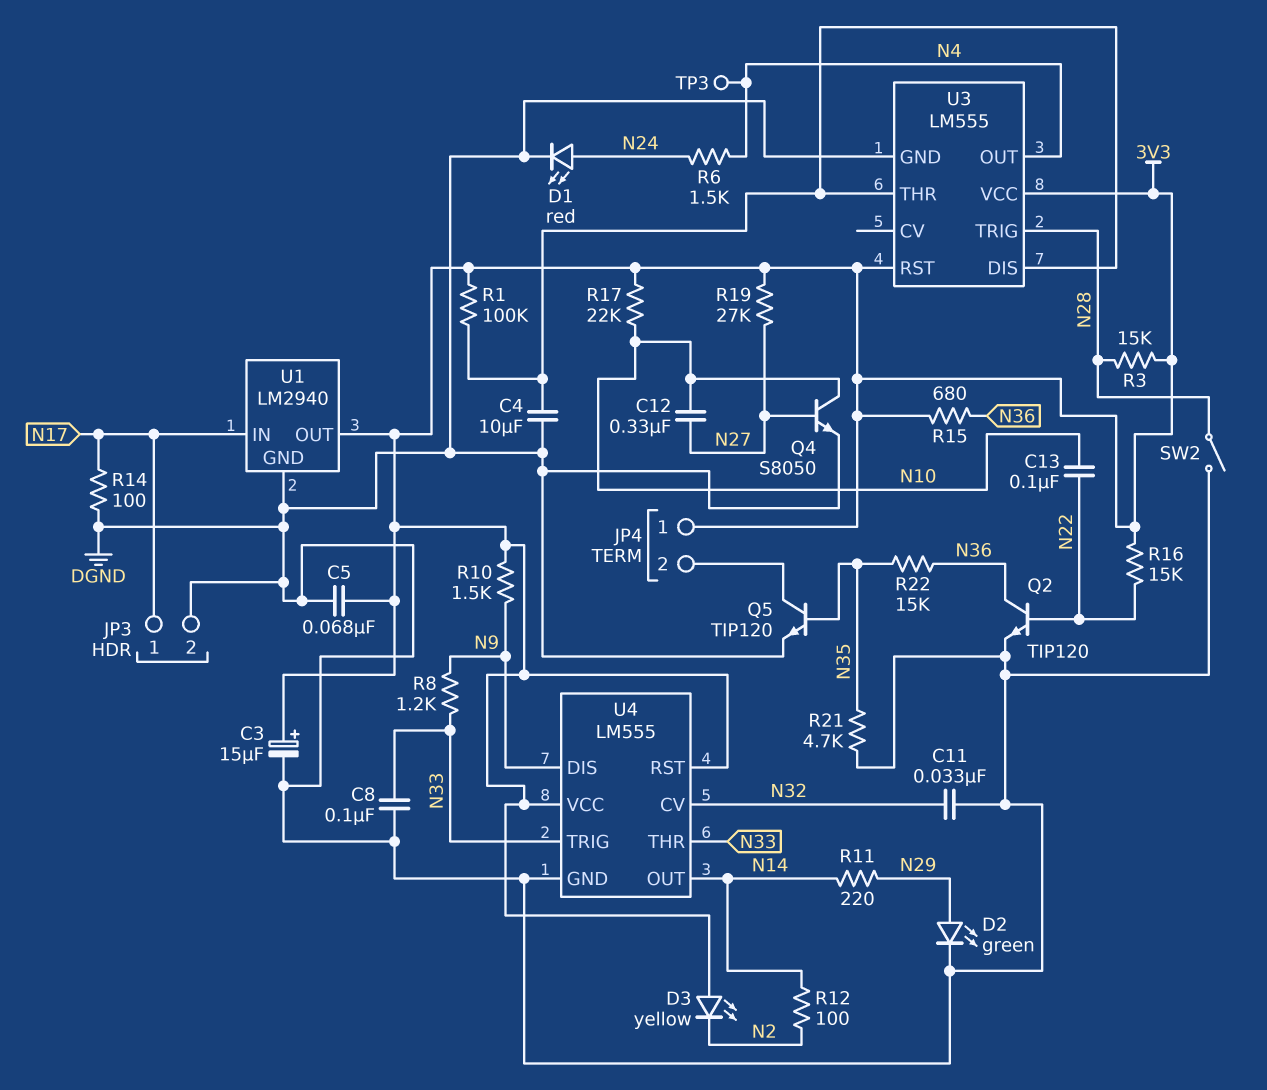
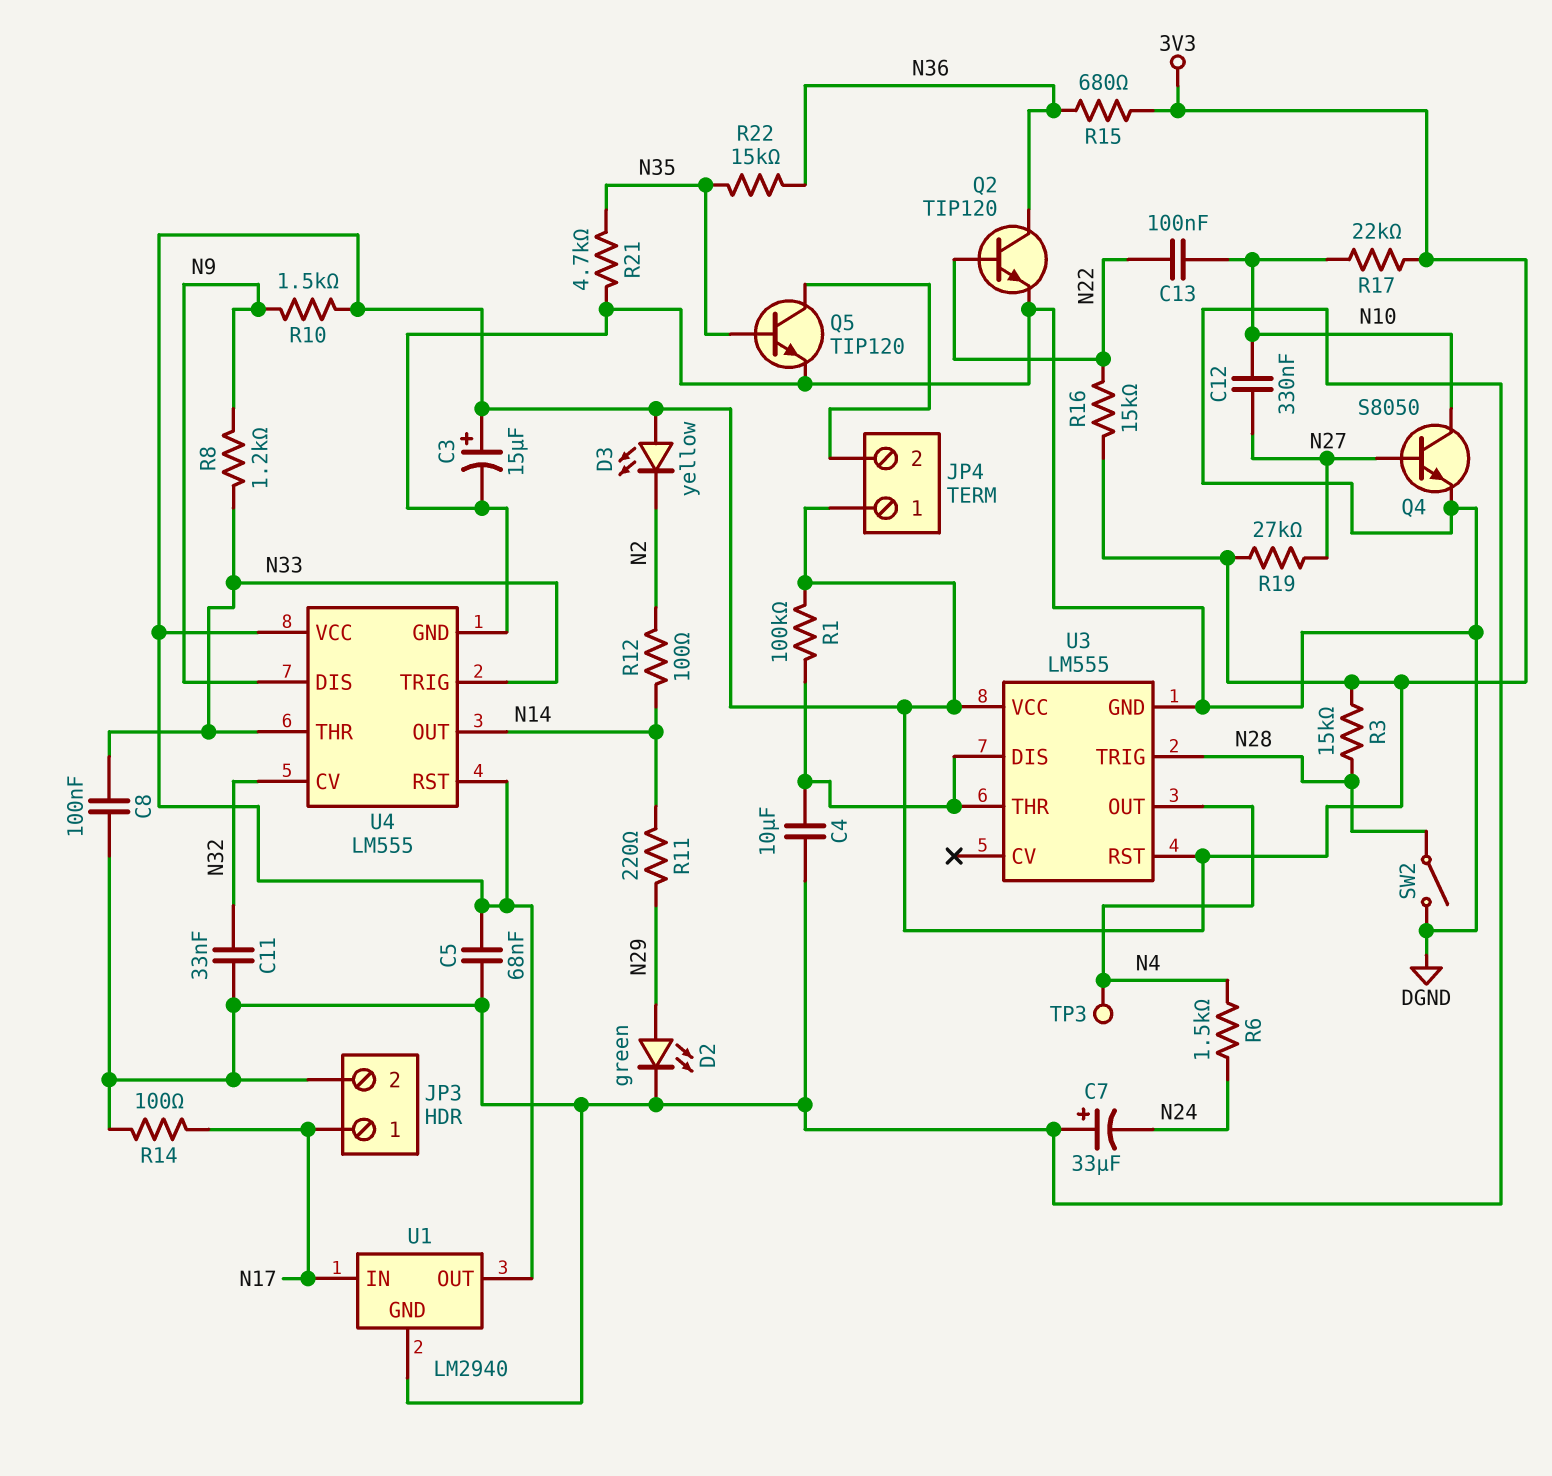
C7: none -> 33uF (plus DGND, minus N24)
D1: LED red (A N24, K DGND) -> none

